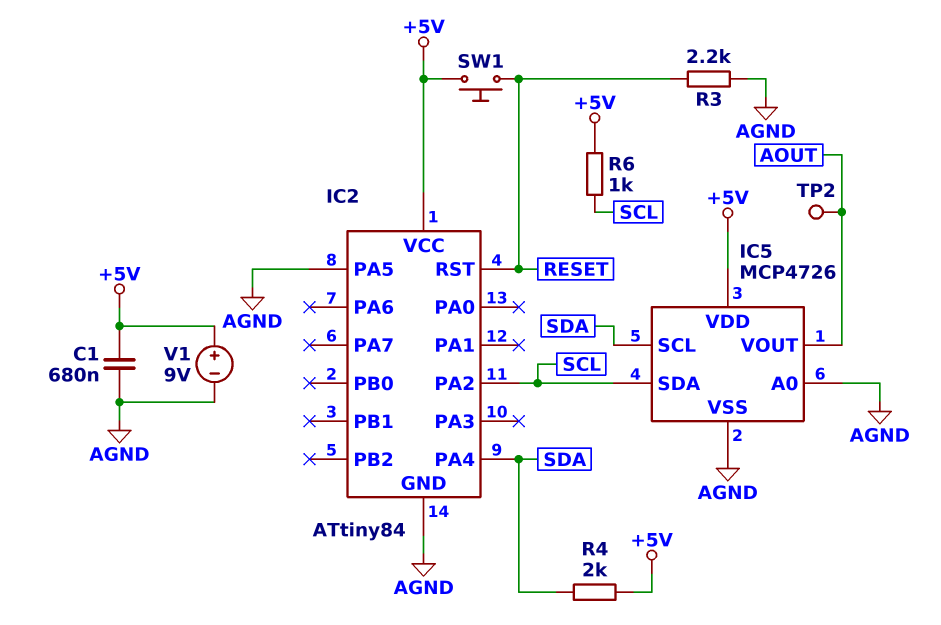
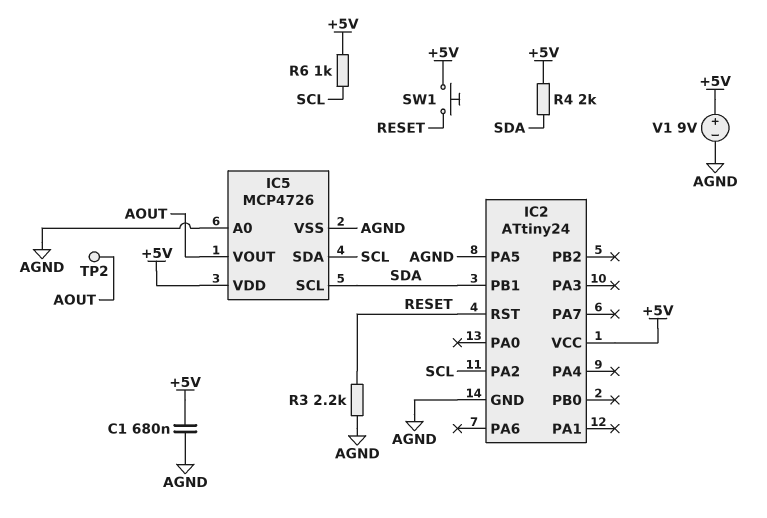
IC2: ATtiny84 -> ATtiny24
IC2 pin PA4: SDA -> none
IC2 pin PB1: none -> SDA

